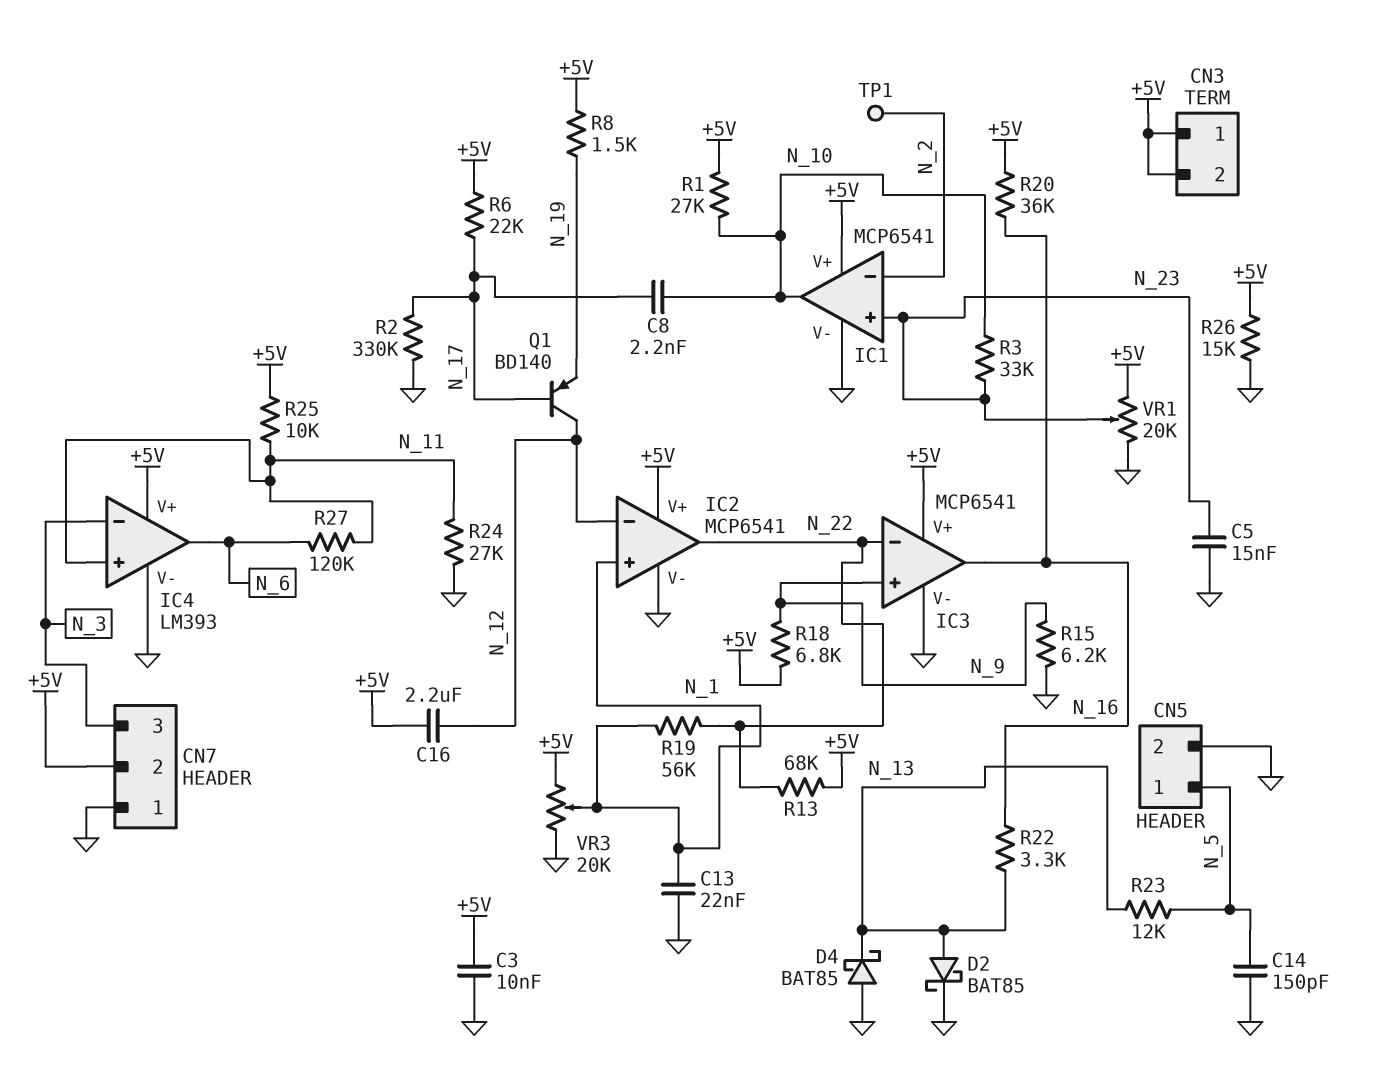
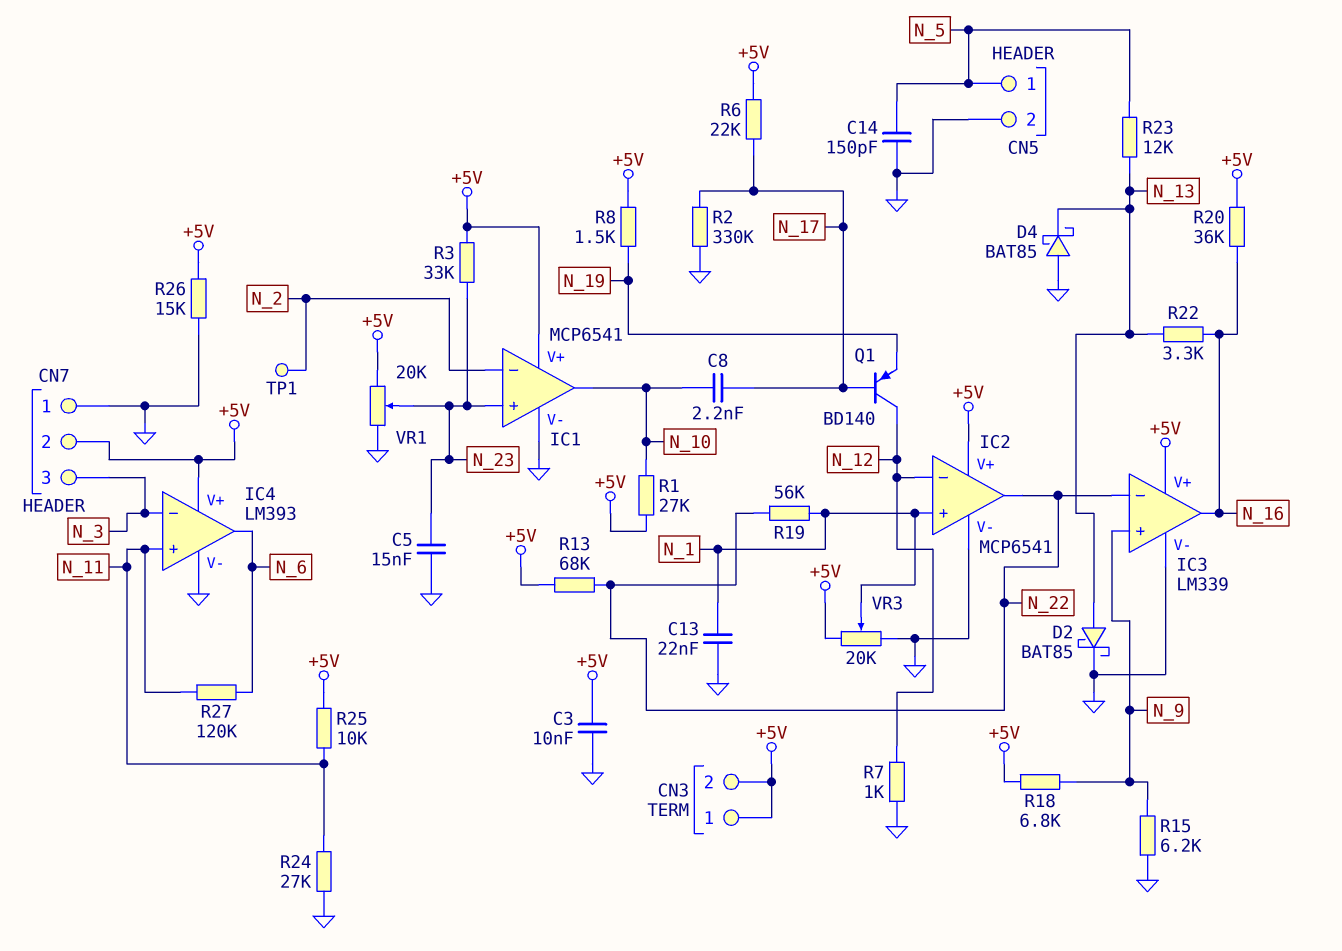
C16: 2.2uF (+5V, N_12) -> none
IC3: MCP6541 -> LM339
R3: 33k (N_10, N_23) -> 33k (+5V, N_23)
R7: none -> 1k (GND, N_12)

